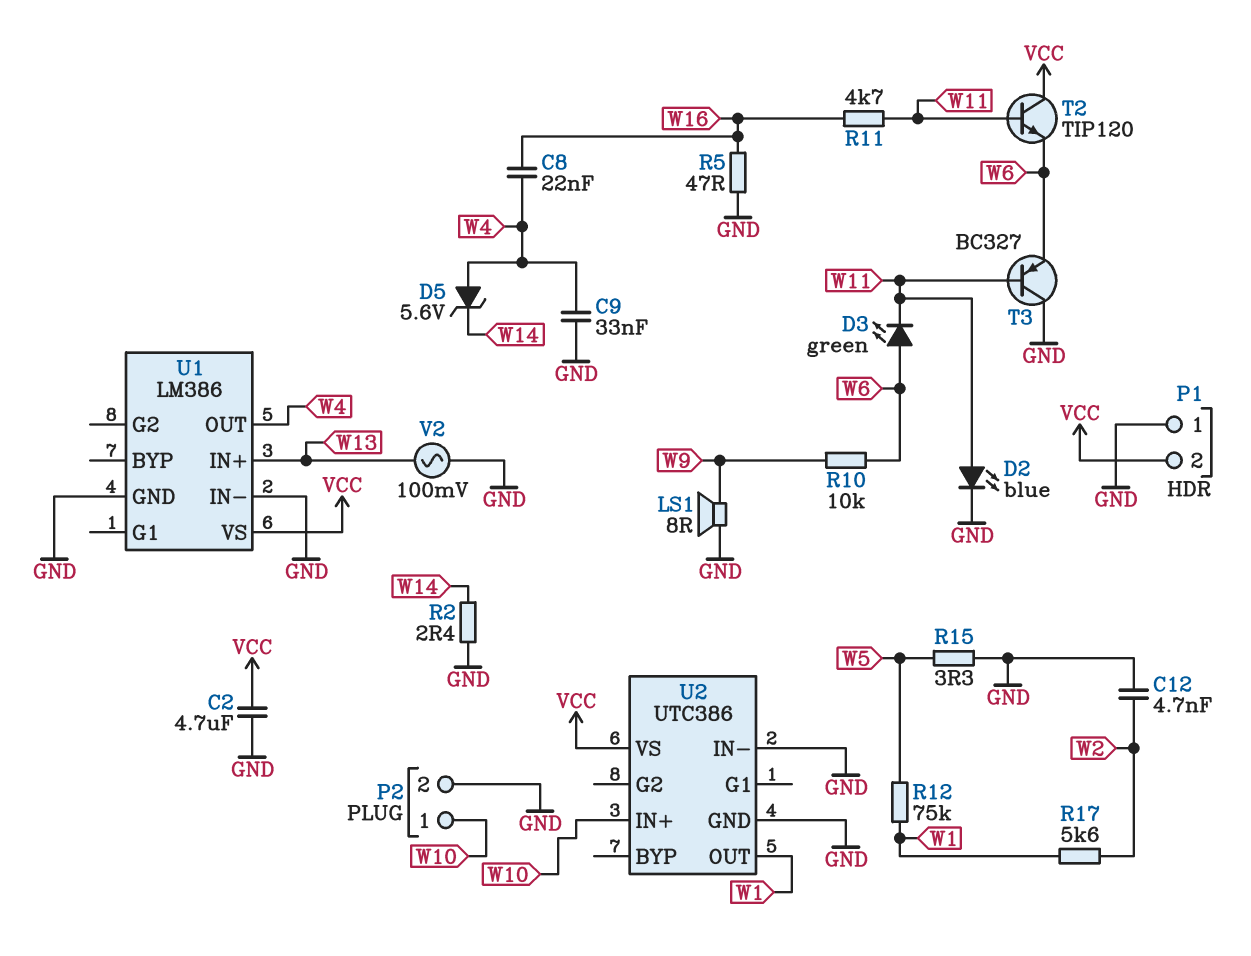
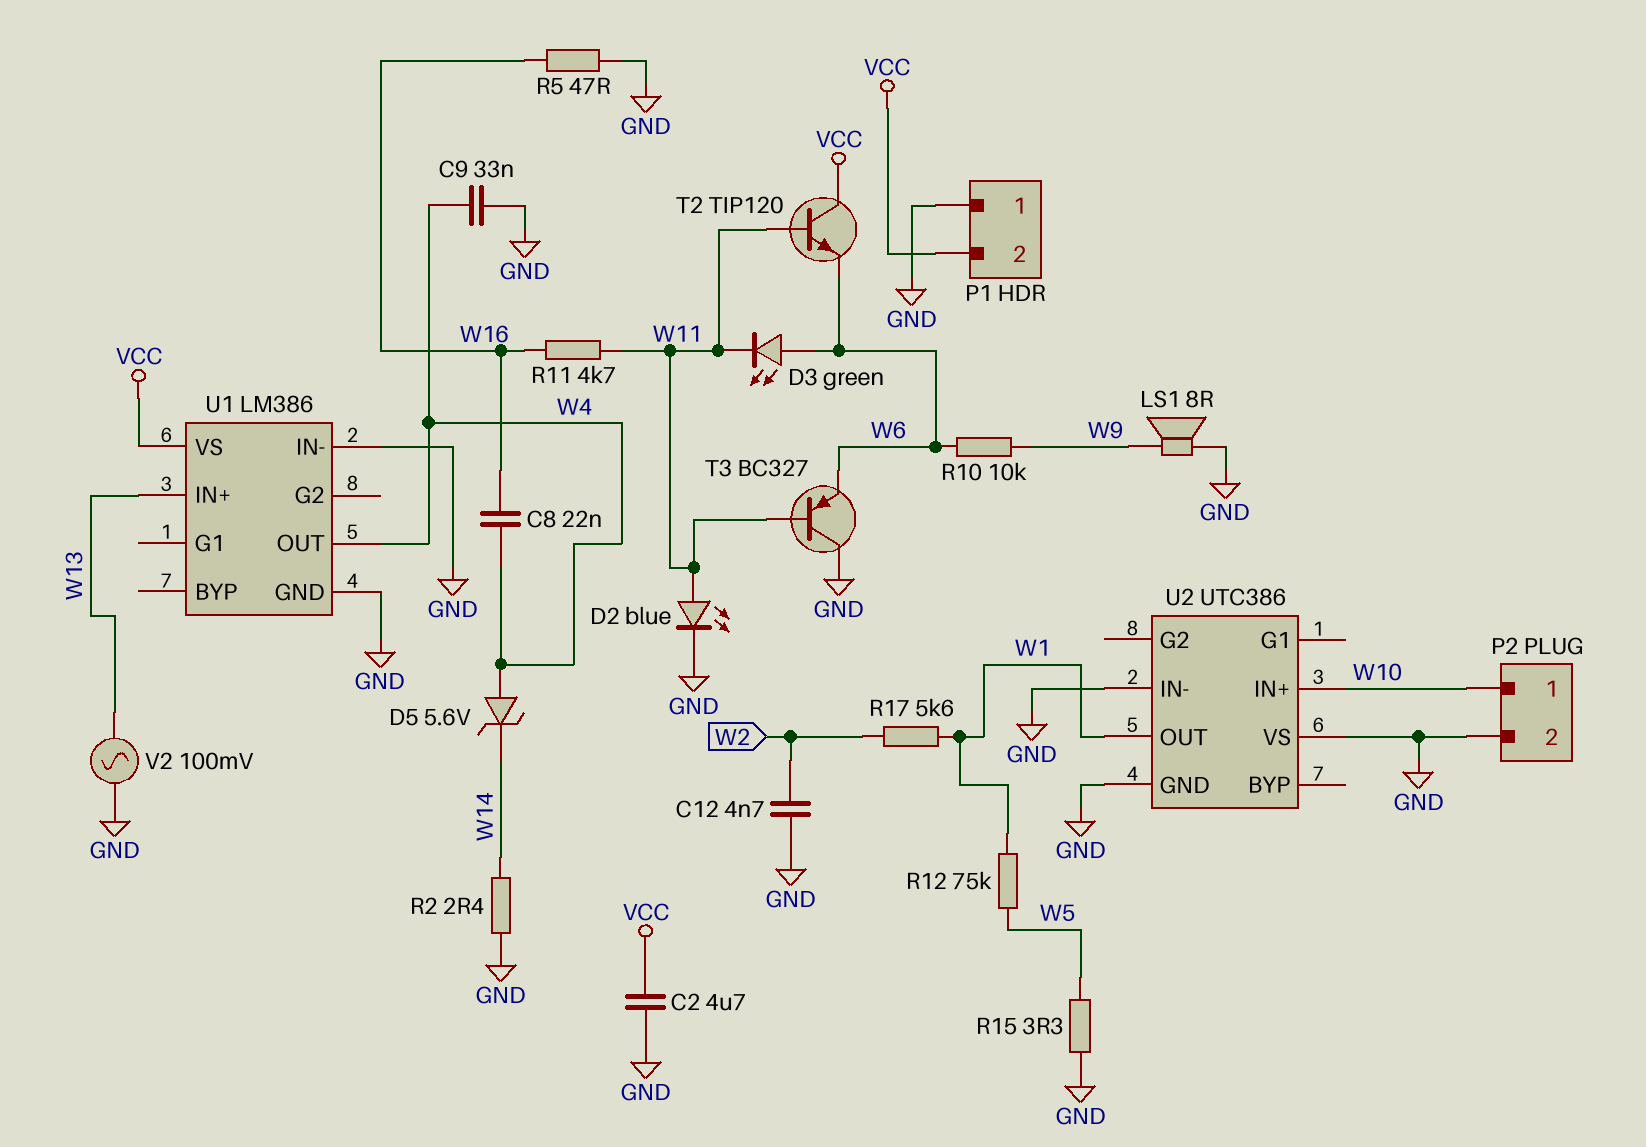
U2 pin VS: VCC -> GND

